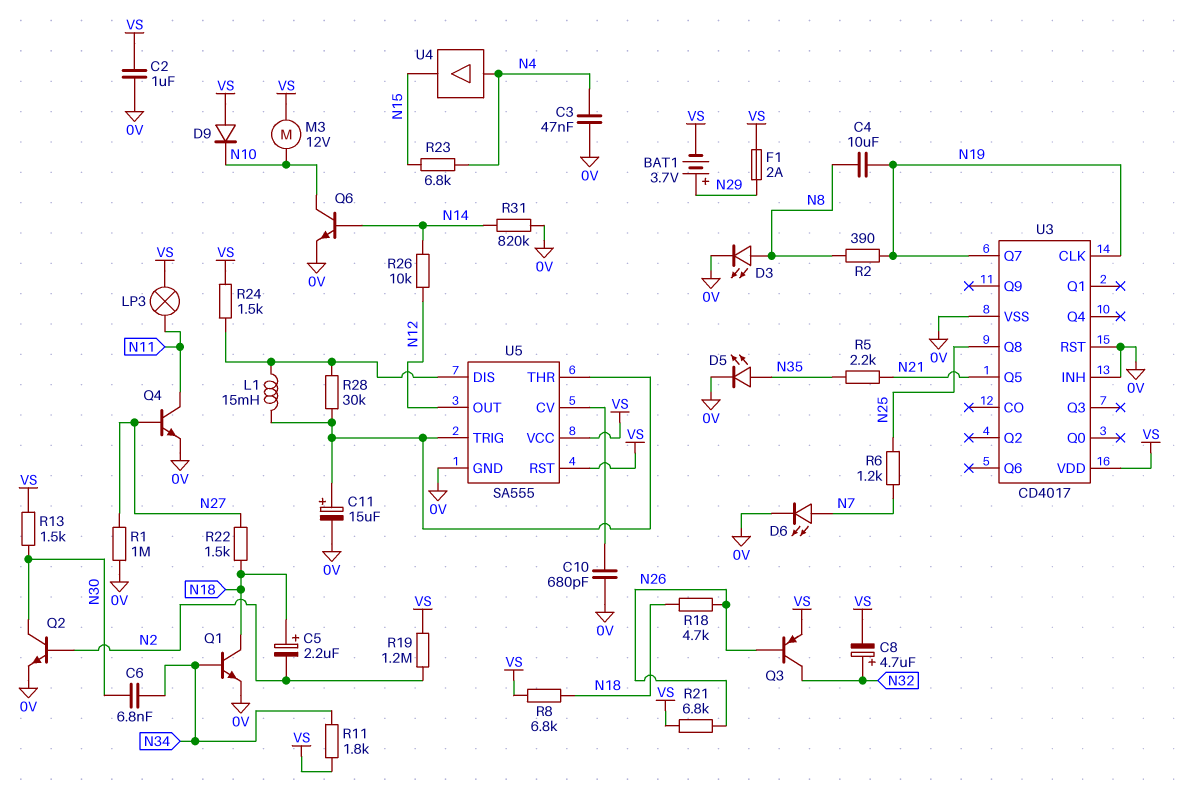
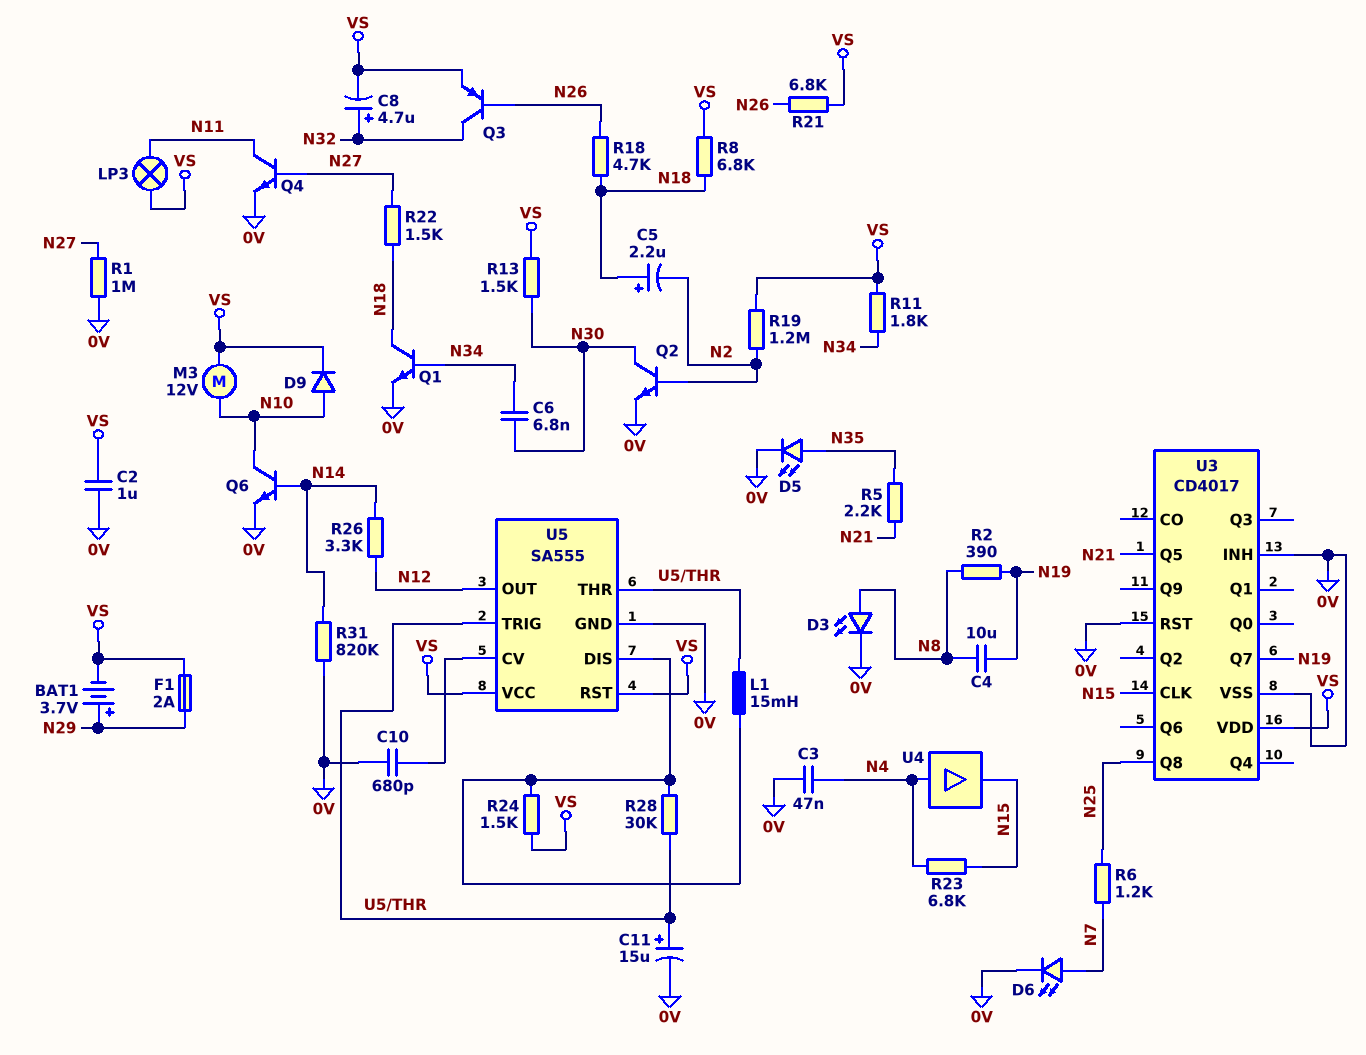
D9: diode (A VS, K N10) -> diode (A N10, K VS)
R26: 10k (N12, N14) -> 3.3k (N12, N14)
U3 pin CLK: N19 -> N15

